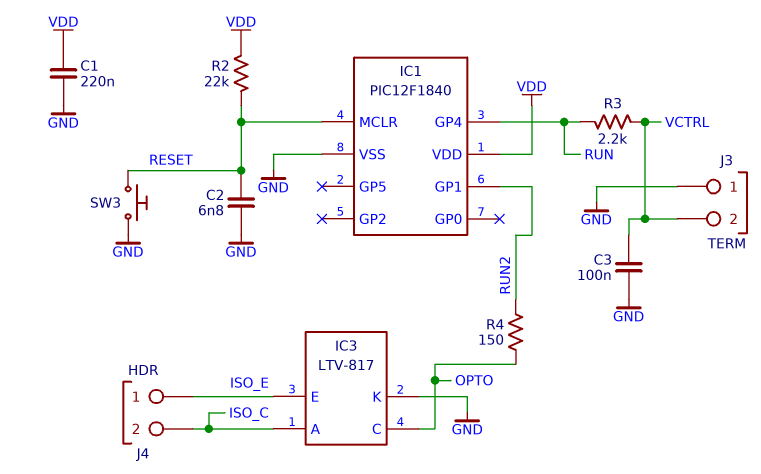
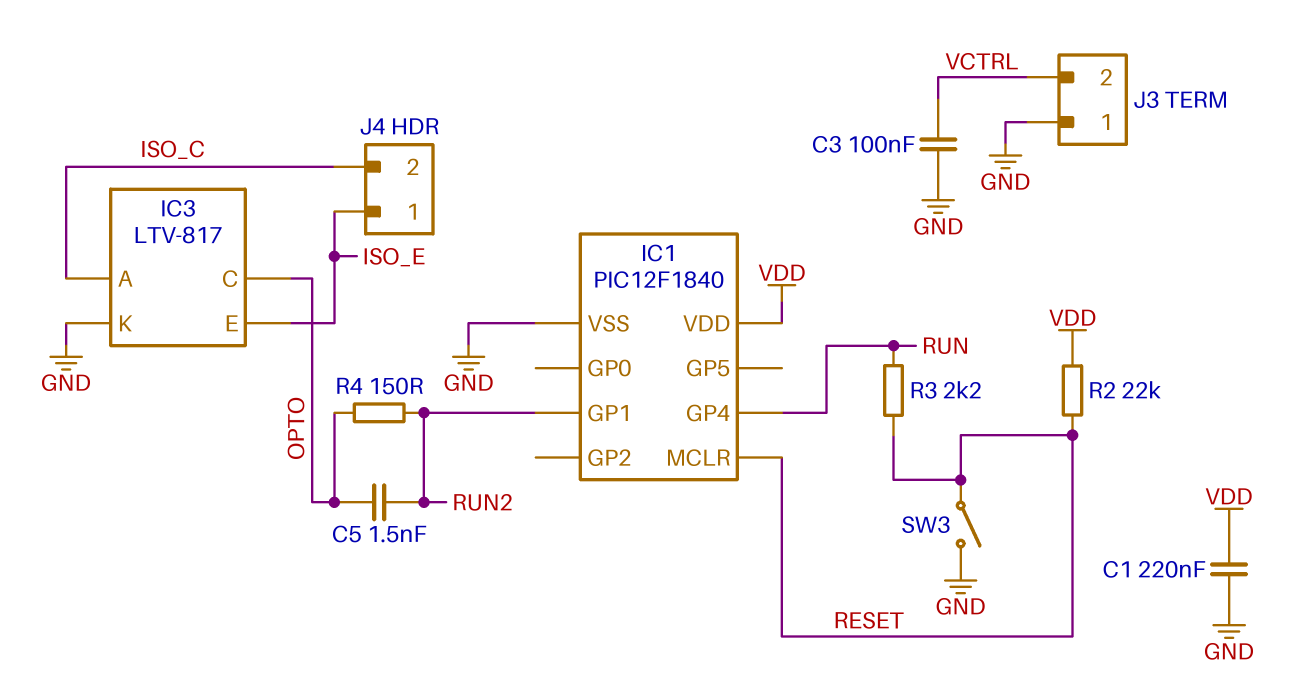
C2: 6.8nF (GND, RESET) -> none
C5: none -> 1.5nF (OPTO, RUN2)
R3: 2.2k (RUN, VCTRL) -> 2.2k (RESET, RUN)
SW3: button (GND, RESET) -> switch (GND, RESET)

